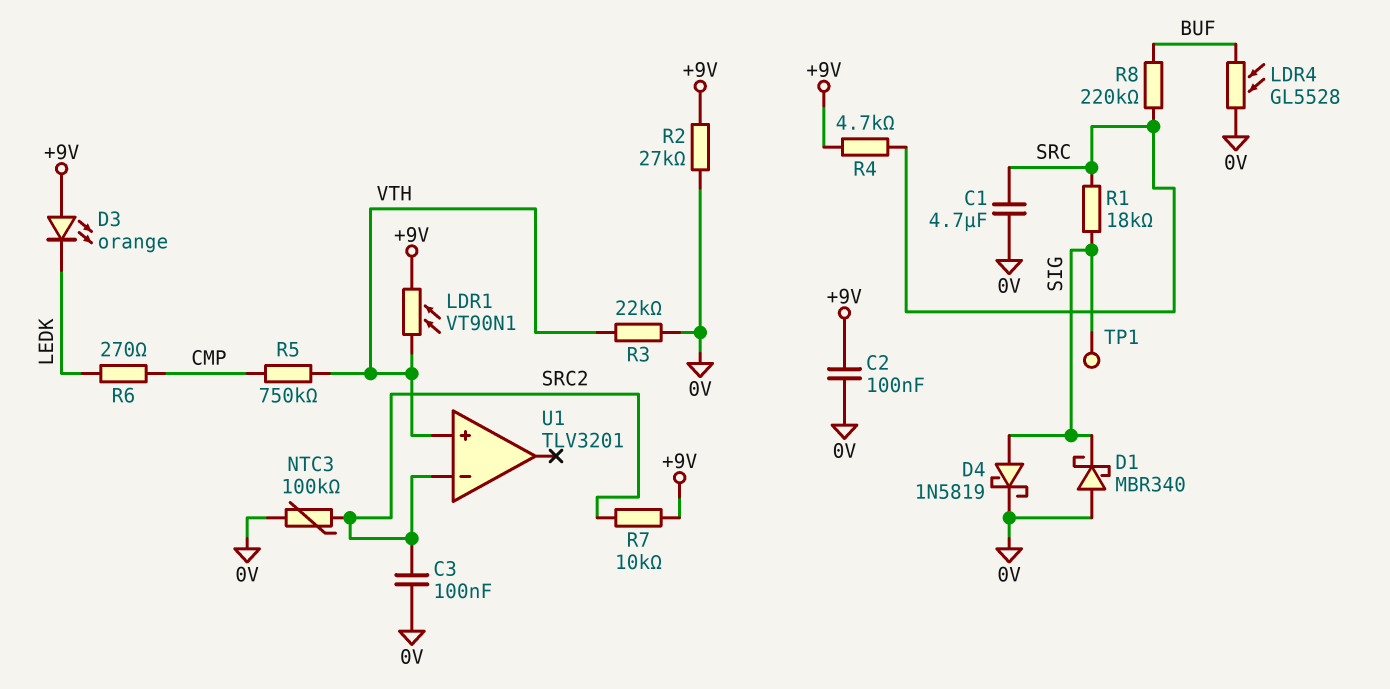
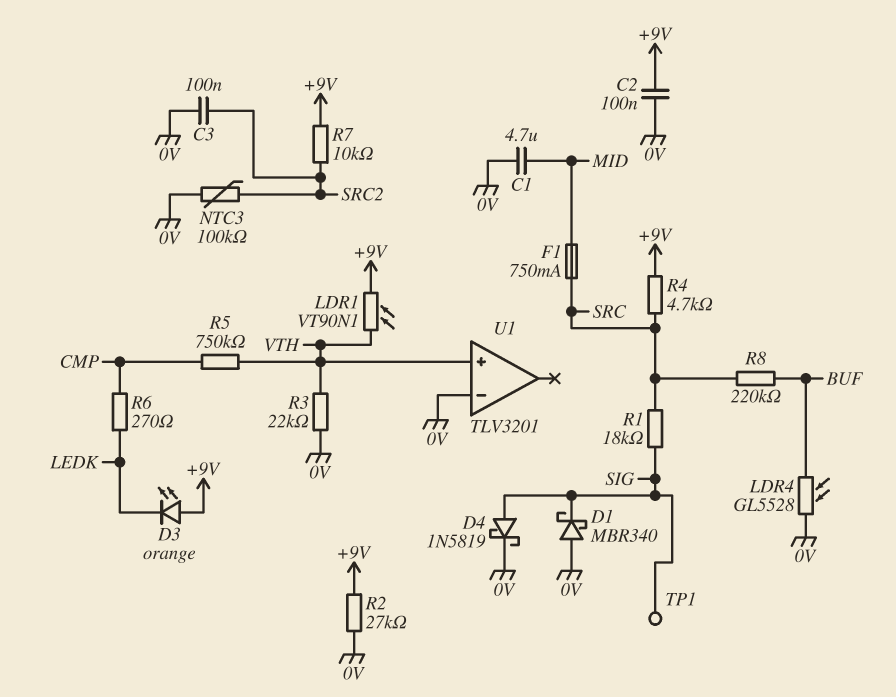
C1: 4.7uF (0V, SRC) -> 4.7uF (0V, MID)
F1: none -> 750mA (MID, SRC)
U1 pin in-: SRC2 -> 0V

